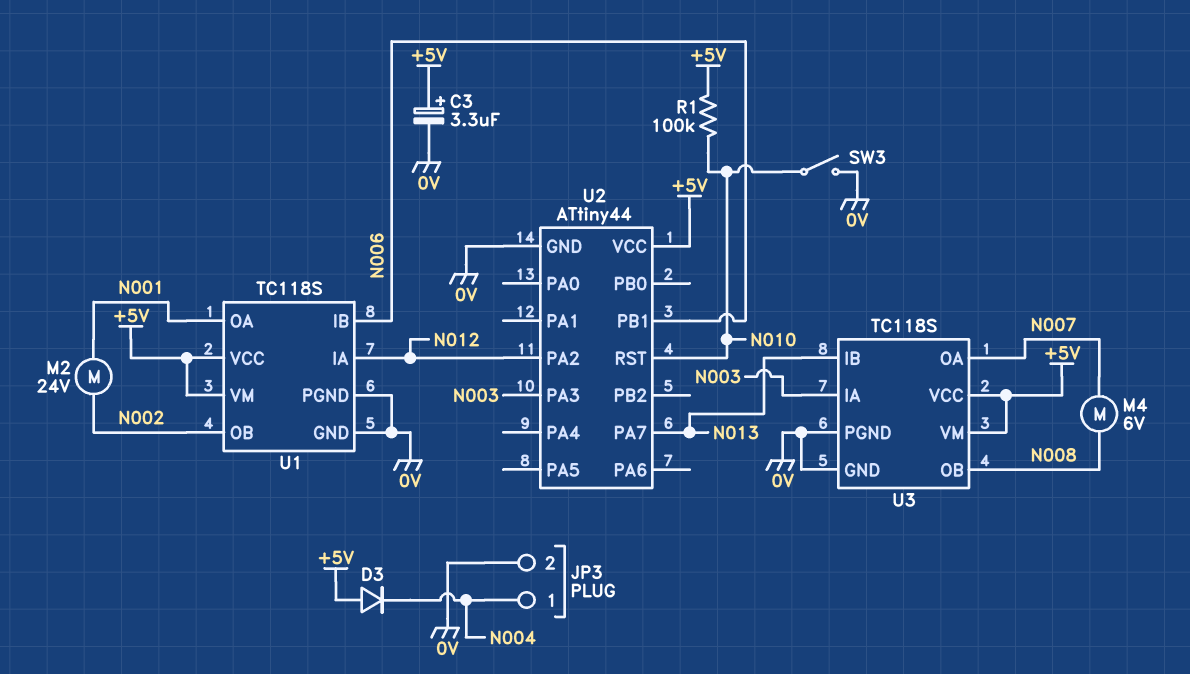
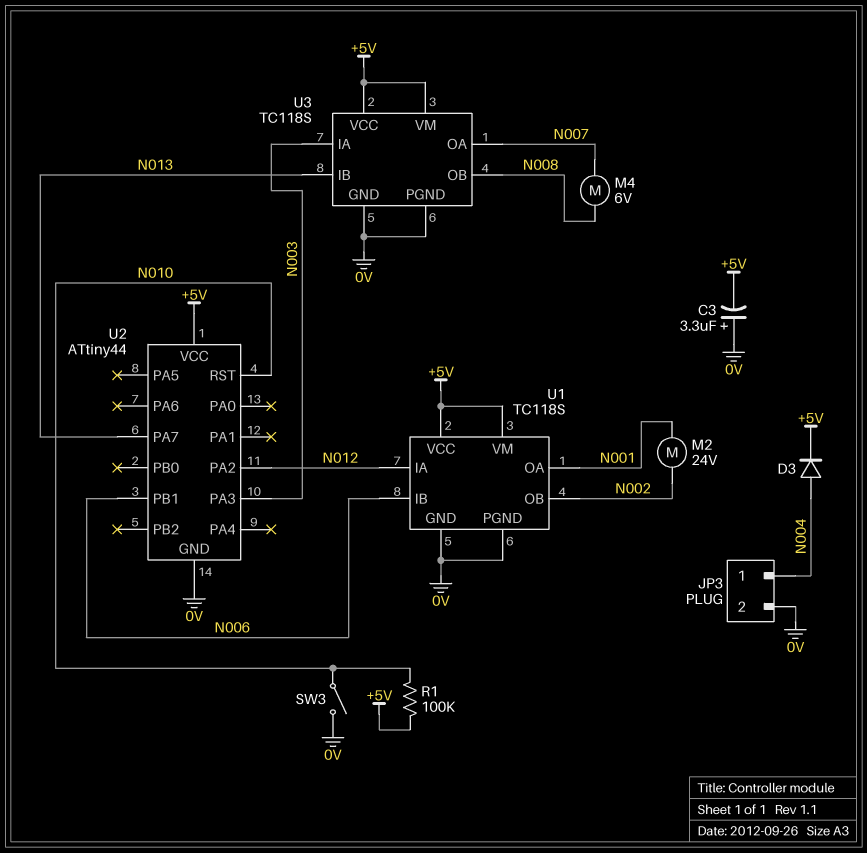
C3: 3.3uF (plus +5V, minus 0V) -> 3.3uF (plus 0V, minus +5V)
D3: diode (A +5V, K N004) -> diode (A N004, K +5V)

